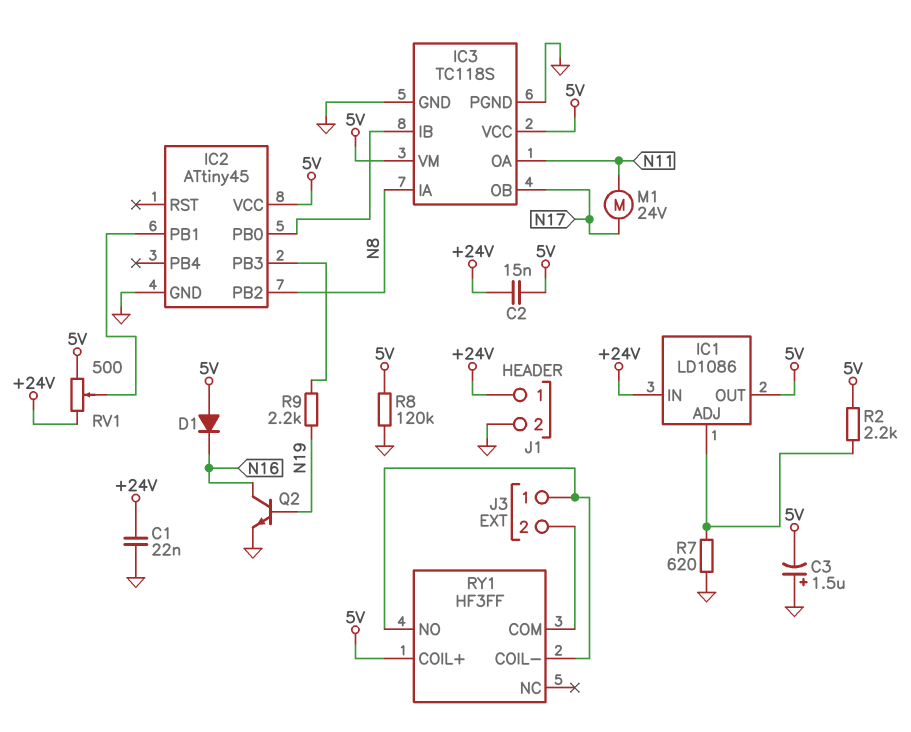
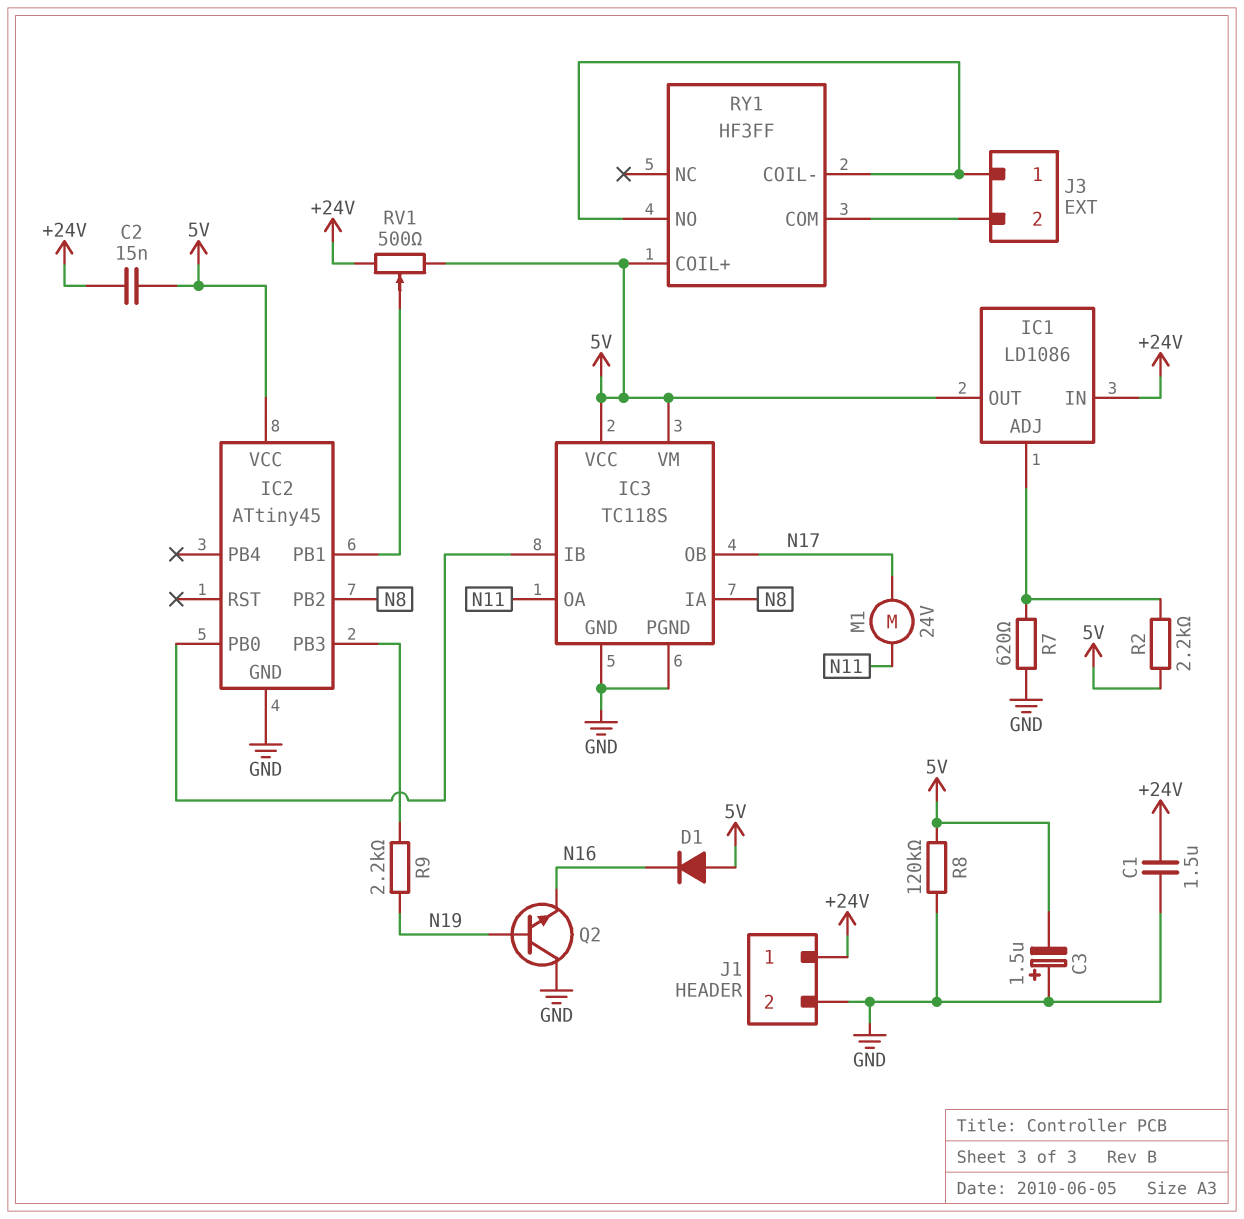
C1: 22nF (+24V, GND) -> 1.5uF (+24V, GND)
Q2: NPN (B N19, C N16, E GND) -> NPN (B N19, C GND, E N16)

